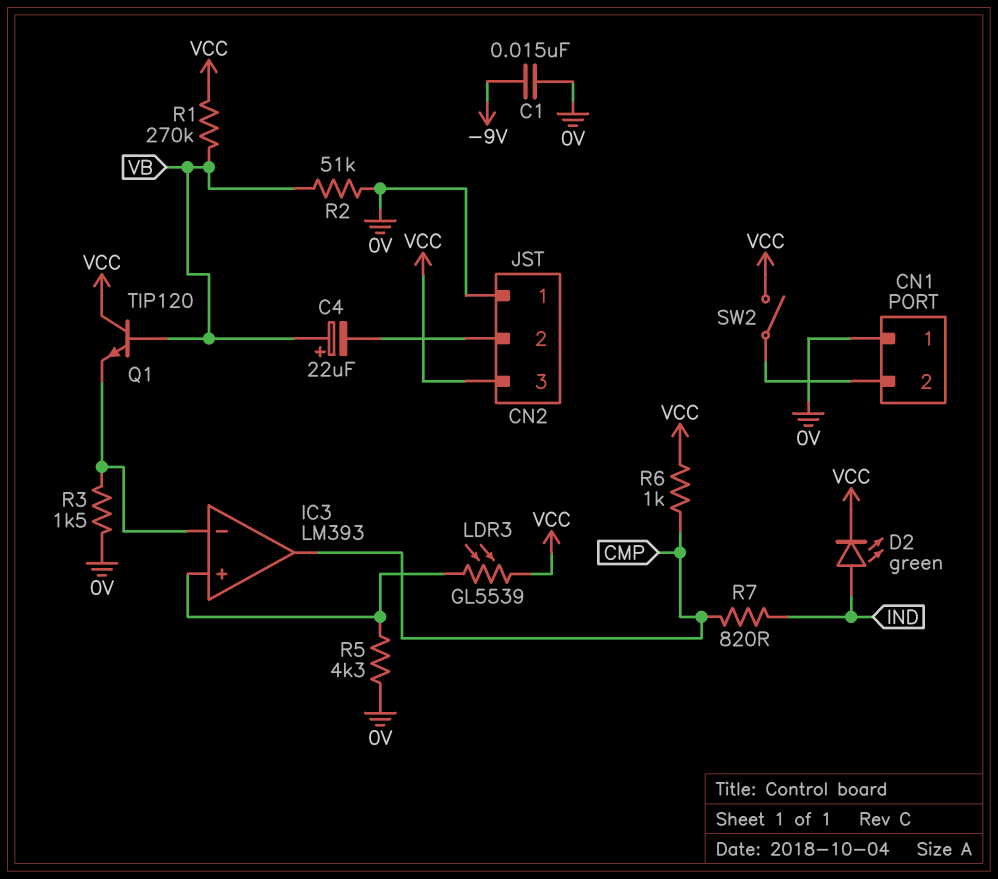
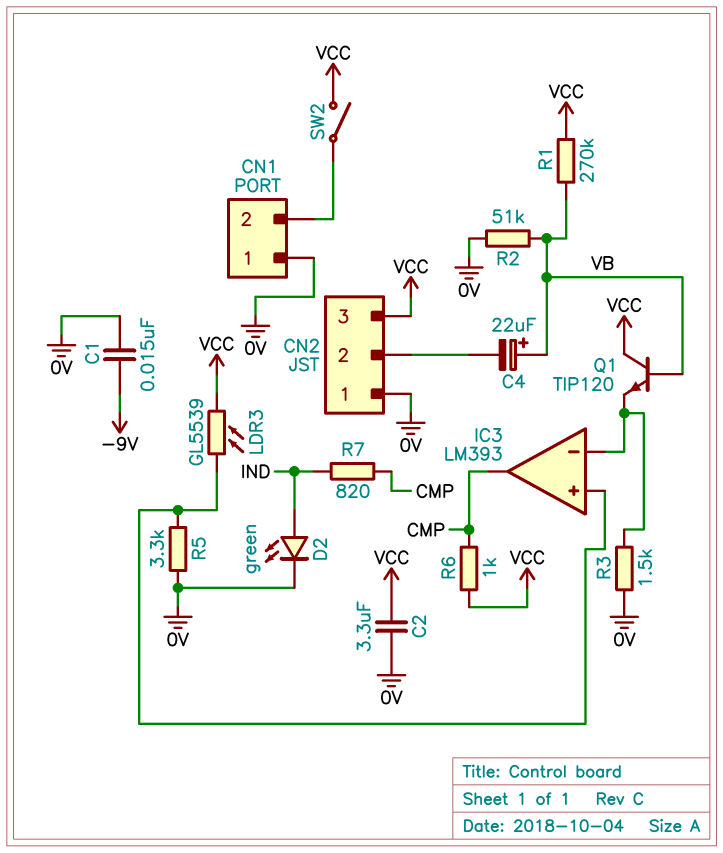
C2: none -> 3.3uF (0V, VCC)
D2: LED green (A IND, K VCC) -> LED green (A IND, K 0V)
R5: 4.3k (0V, IC3/in+) -> 3.3k (0V, IC3/in+)

